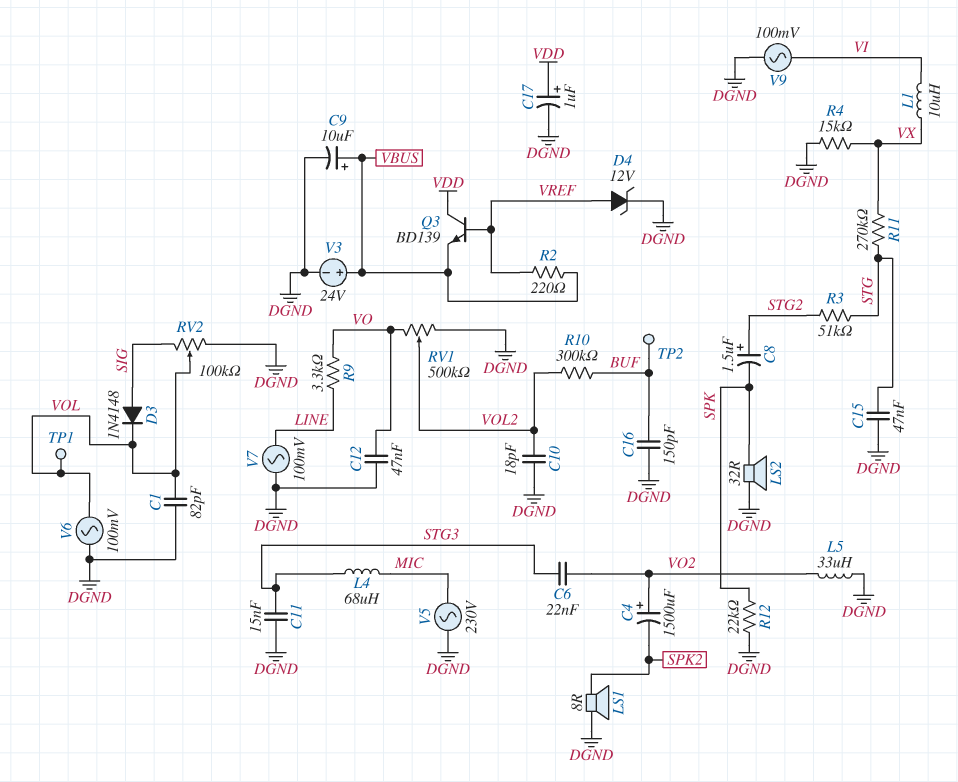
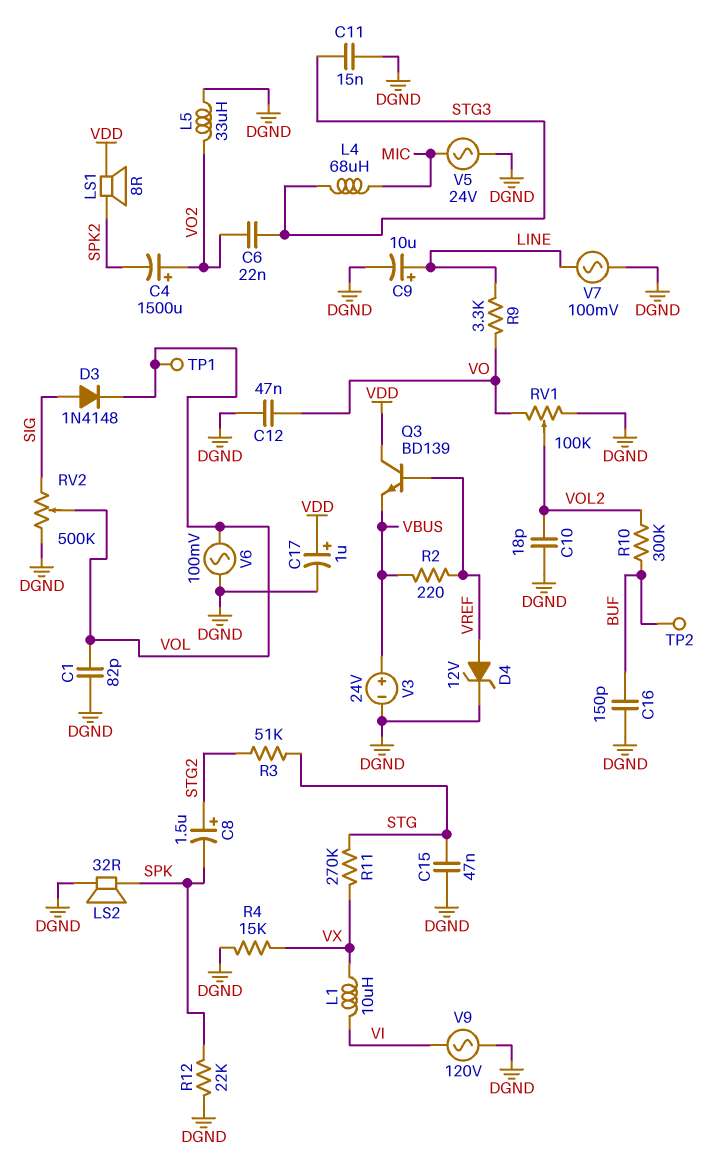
C9: 10uF (plus VBUS, minus DGND) -> 10uF (plus LINE, minus DGND)
LS1: speaker 8R (DGND, SPK2) -> speaker 8R (SPK2, VDD)
RV1: 500k (DGND, VO, wiper VOL2) -> 100k (DGND, VO, wiper VOL2)
RV2: 100k (DGND, SIG, wiper VOL) -> 500k (DGND, SIG, wiper VOL)
V5: AC 230V (DGND, MIC) -> AC 24V (DGND, MIC)
V9: AC 100mV (DGND, VI) -> AC 120V (DGND, VI)

